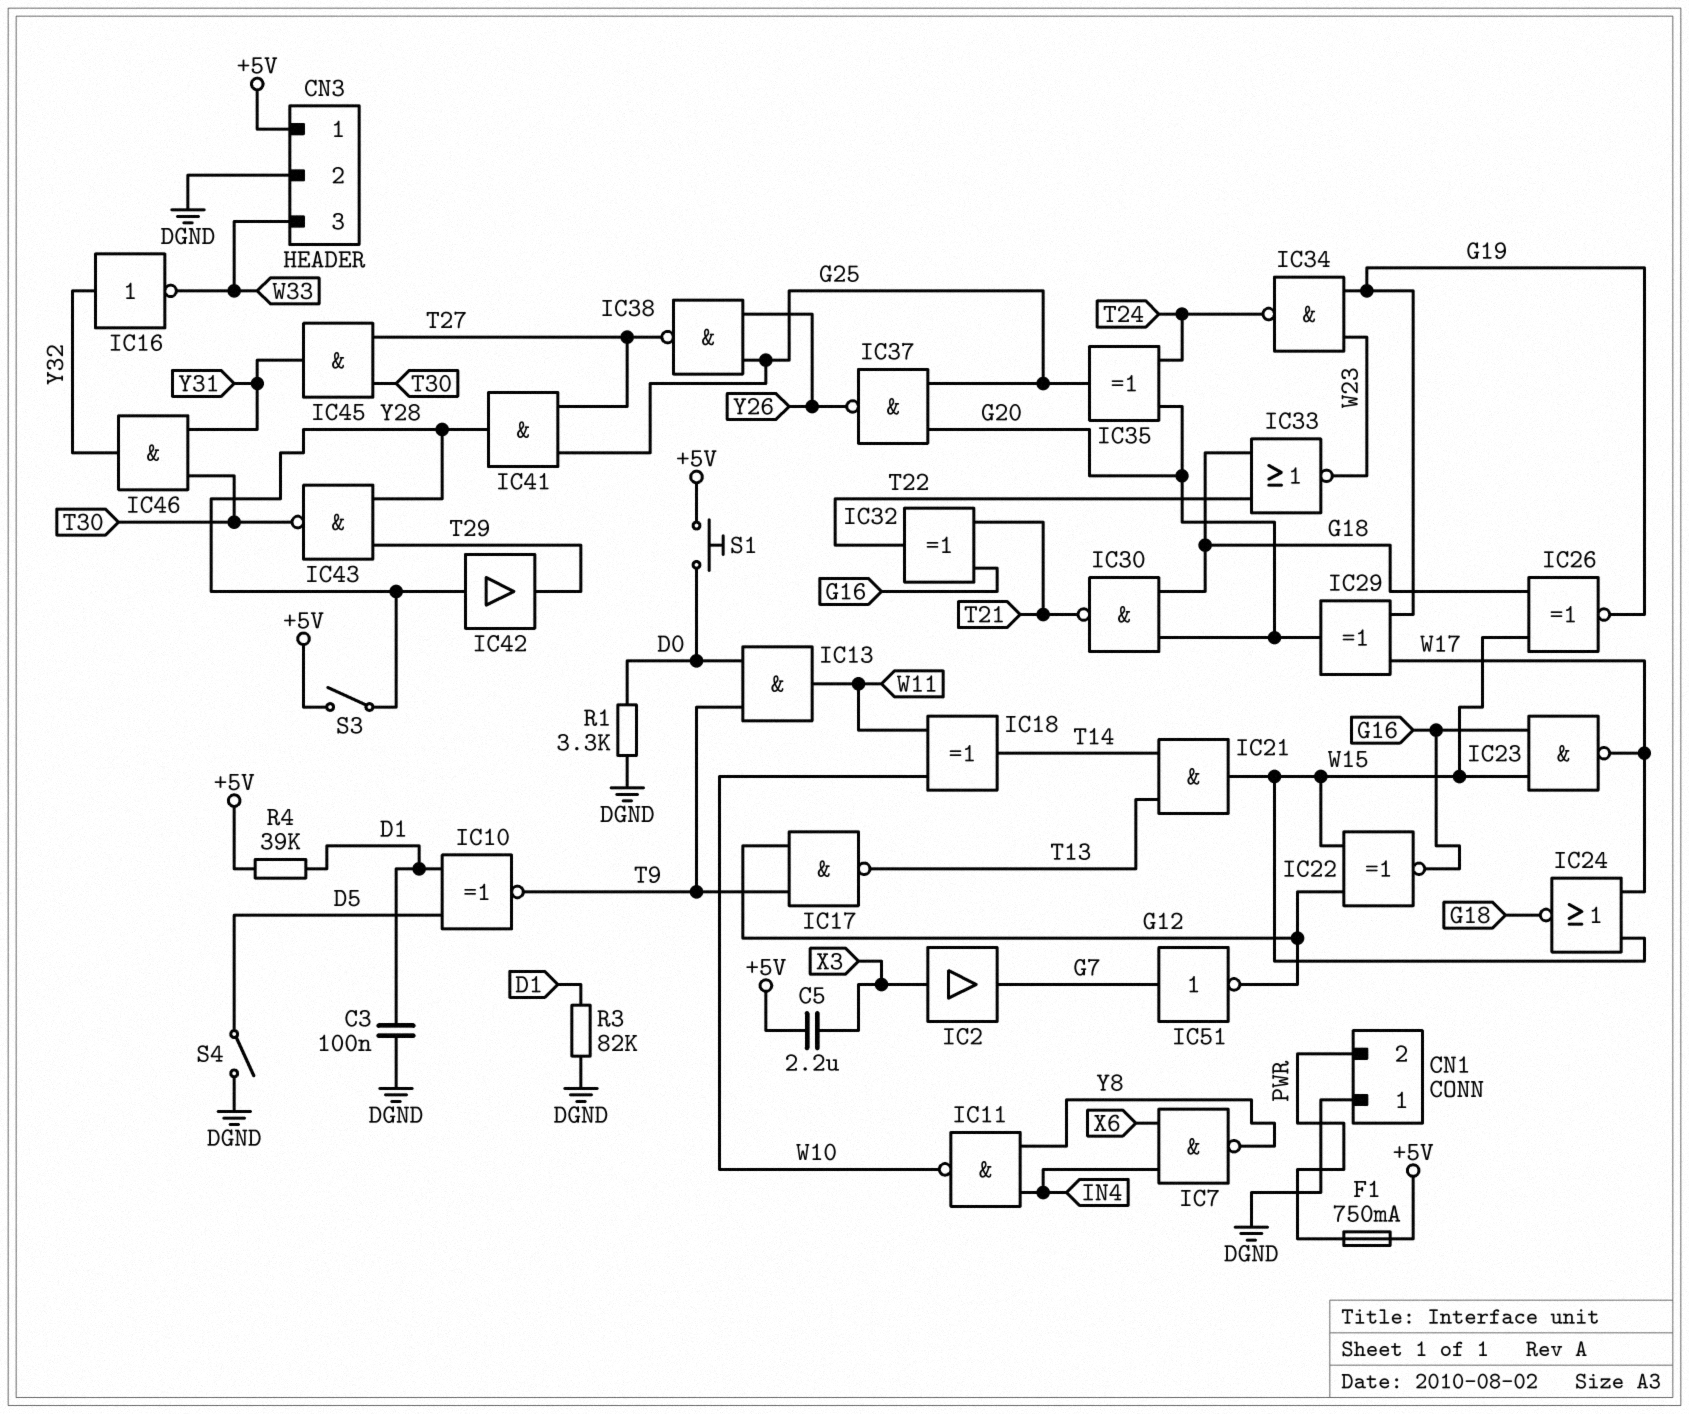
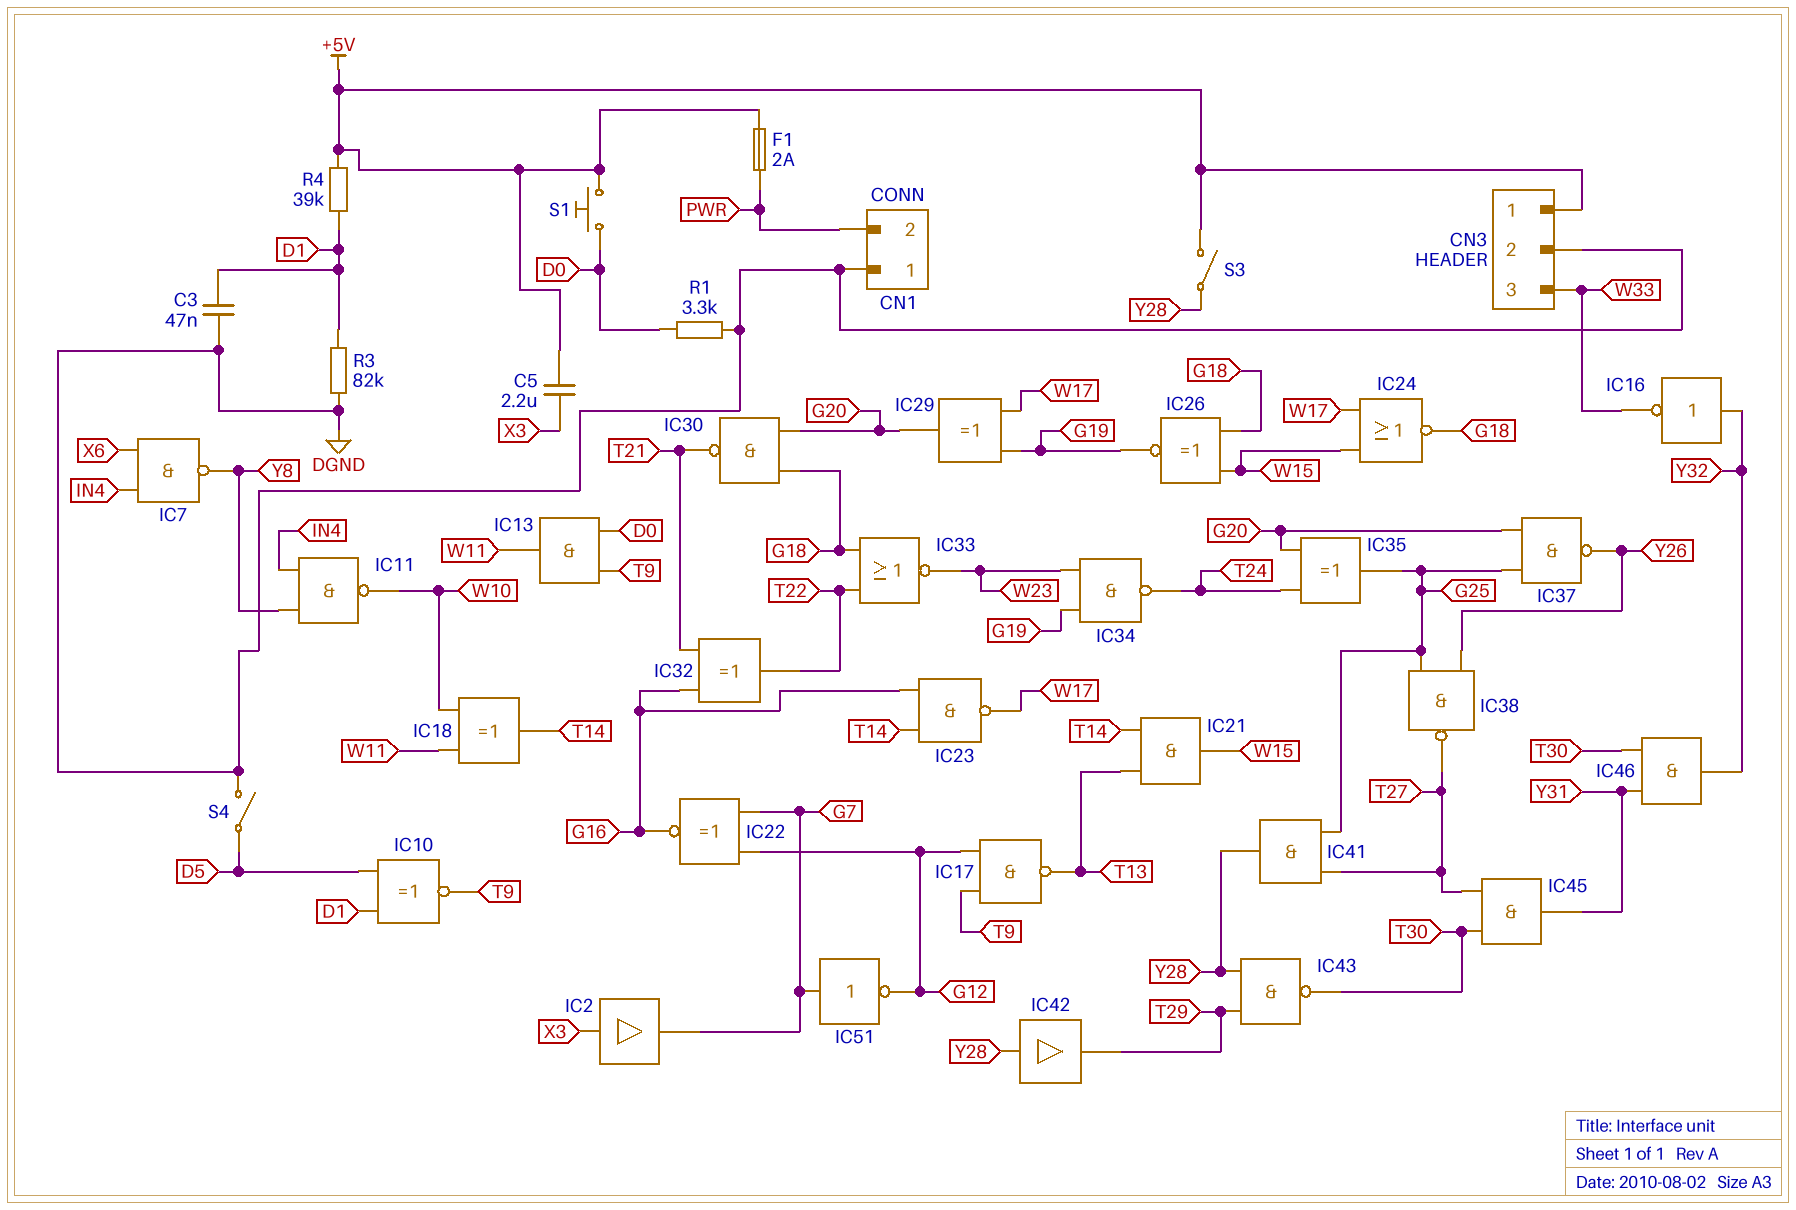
C3: 100nF (D1, DGND) -> 47nF (D1, DGND)
F1: 750mA (+5V, PWR) -> 2A (+5V, PWR)
IC22: XNOR (in G12, in W15, out G16) -> XNOR (in G7, in G12, out G16)
IC23: NAND (in G16, in W15, out W17) -> NAND (in G16, in T14, out W17)

